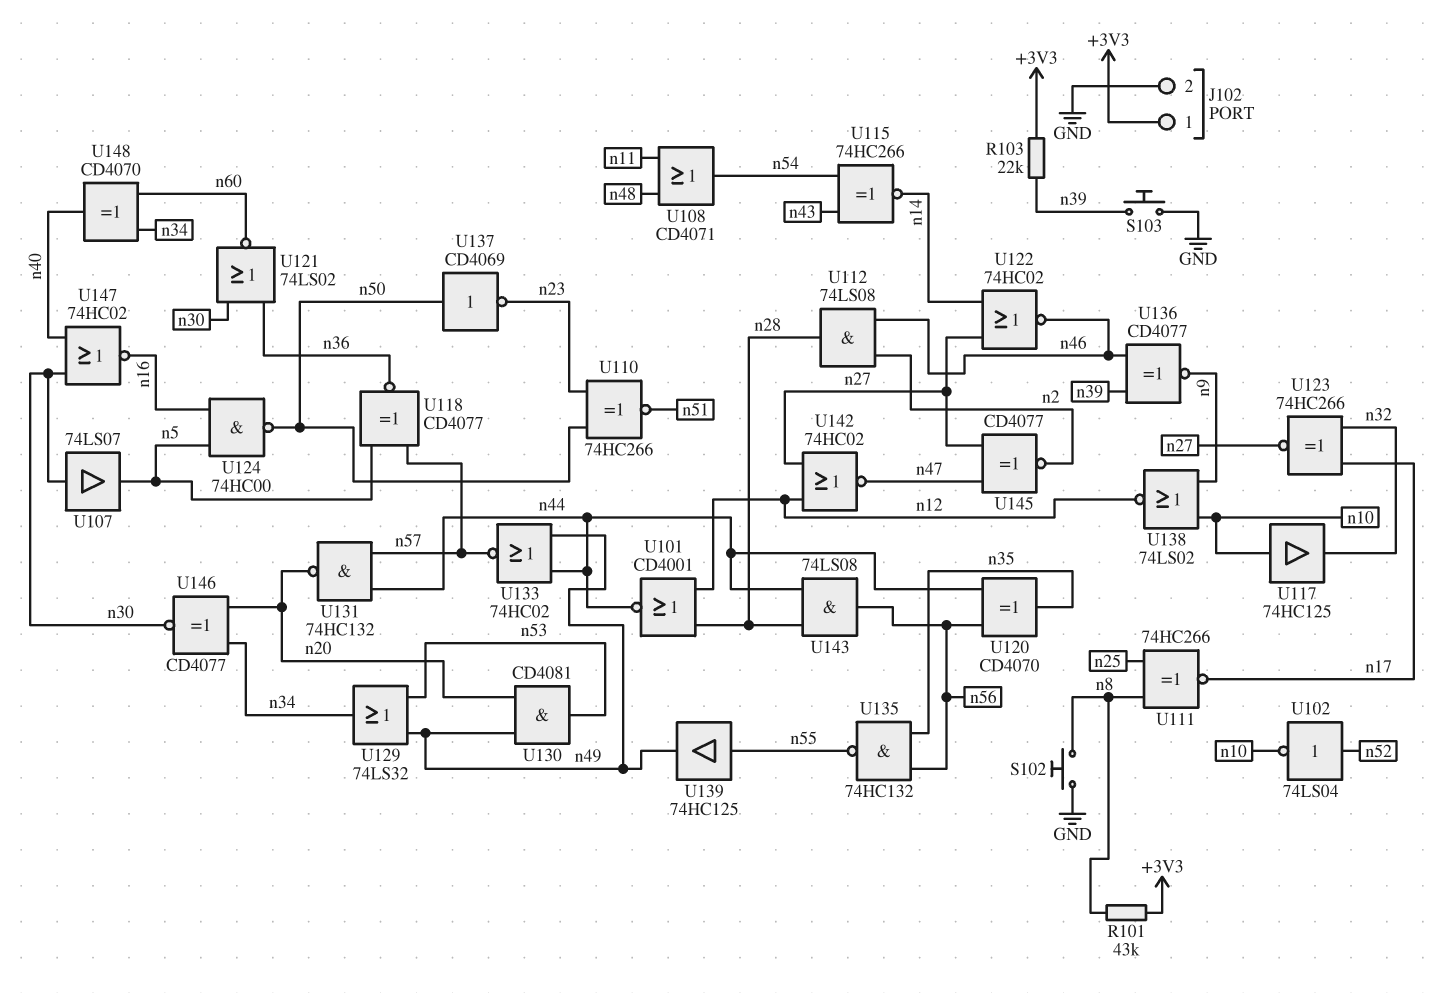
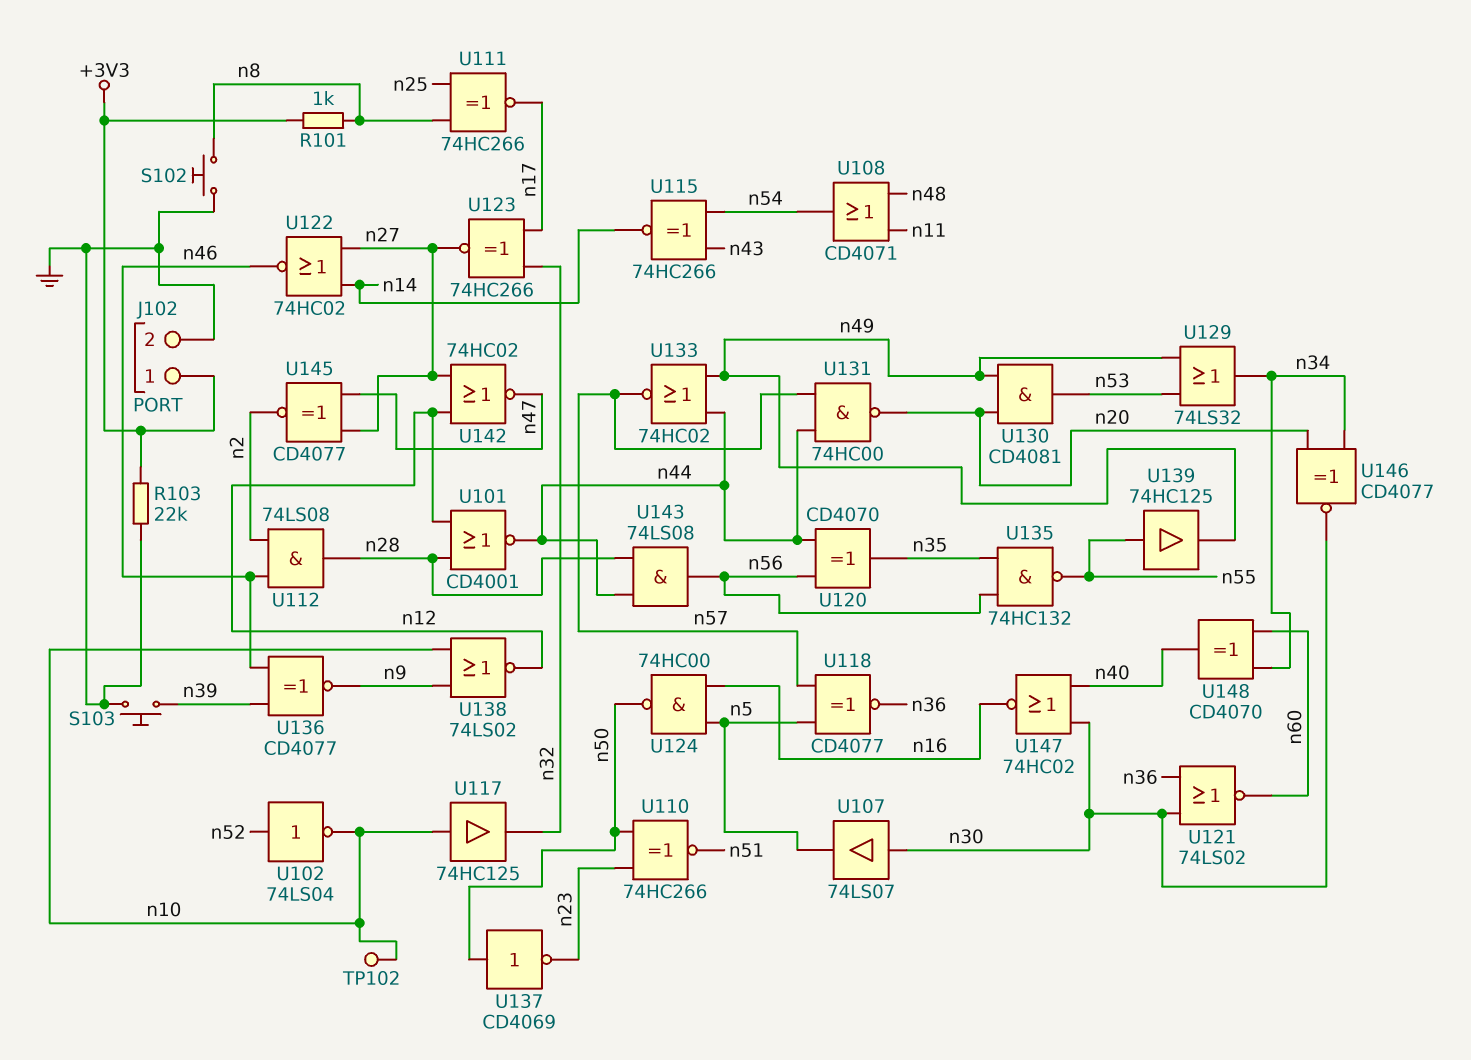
R101: 43k (+3V3, n8) -> 1k (+3V3, n8)
R103: 22k (+3V3, n39) -> 22k (+3V3, GND)
TP102: none -> test point (n10)
U131: NAND 74HC132 (in n44, in n57, out n20) -> NAND 74HC00 (in n44, in n57, out n20)

